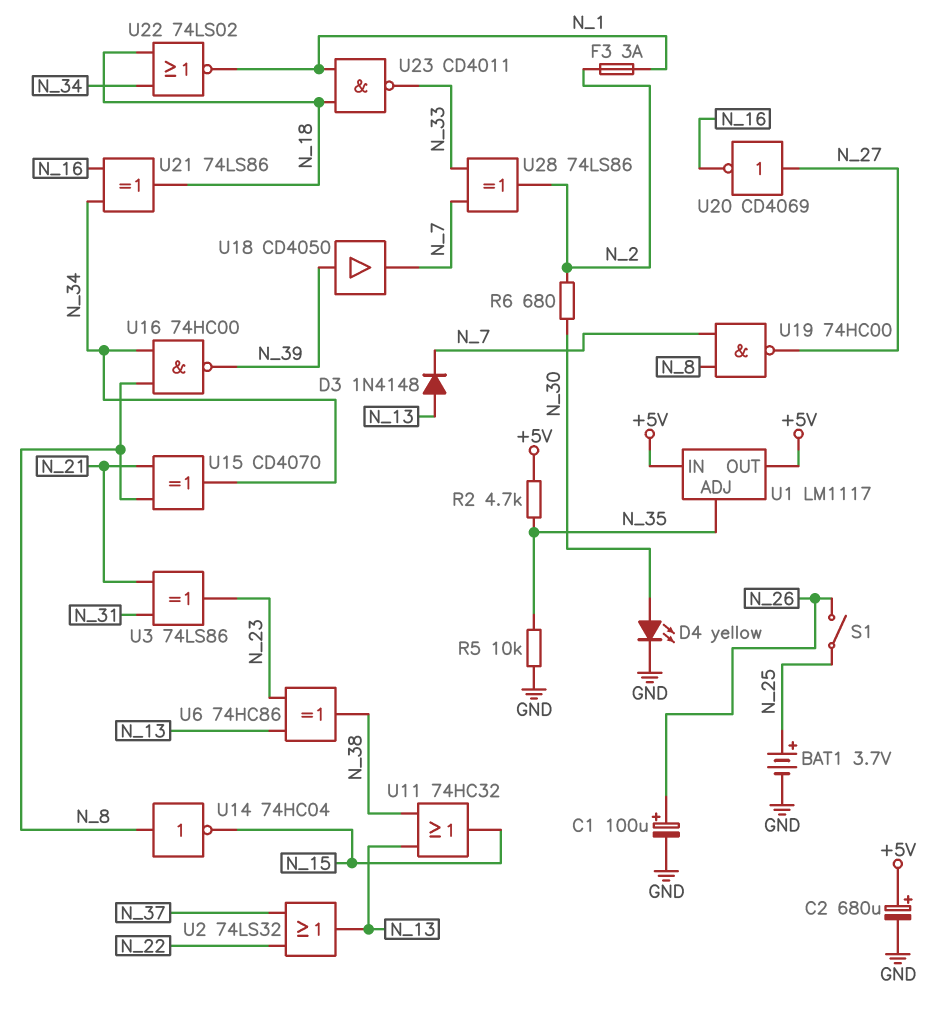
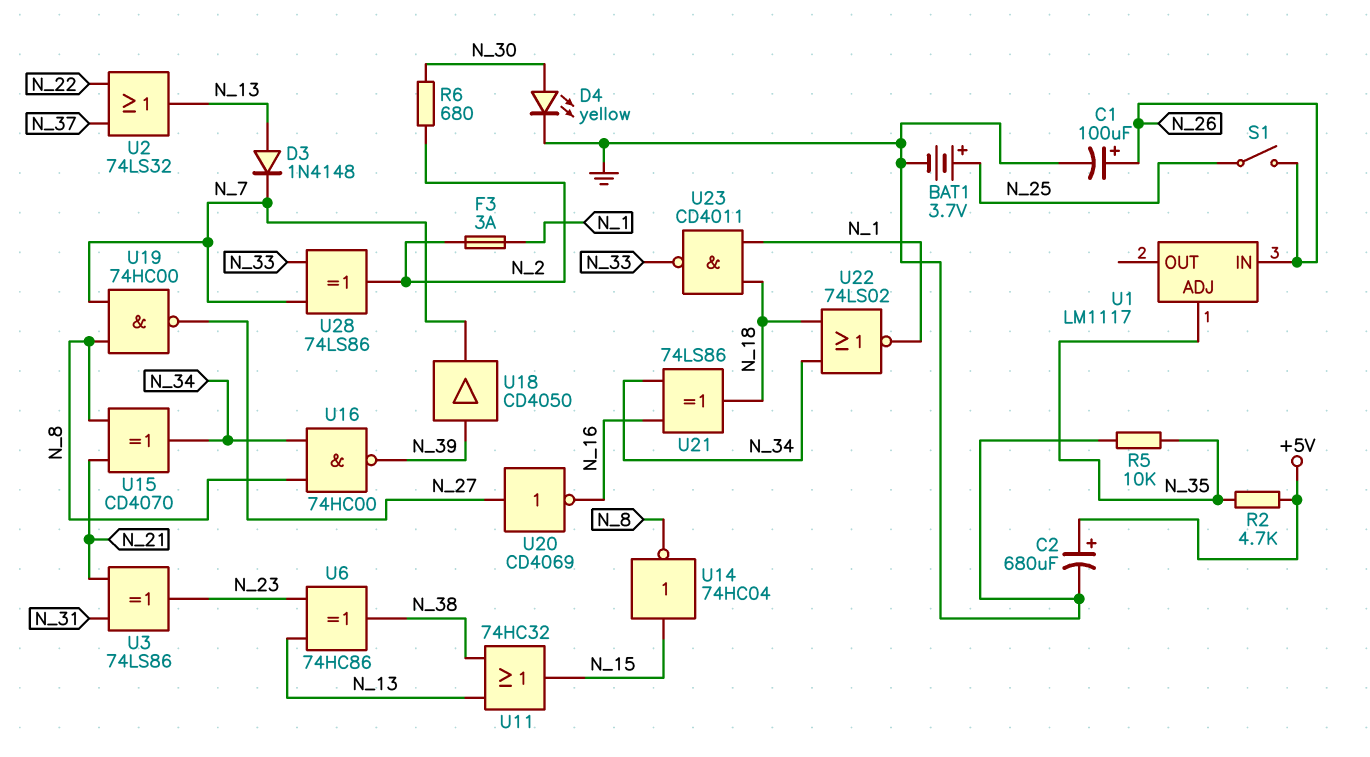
U1 pin IN: +5V -> N_26
U1 pin OUT: +5V -> none
U14: NOT 74HC04 (in N_8, out N_15) -> NOT 74HC04 (in N_15, out N_8)

